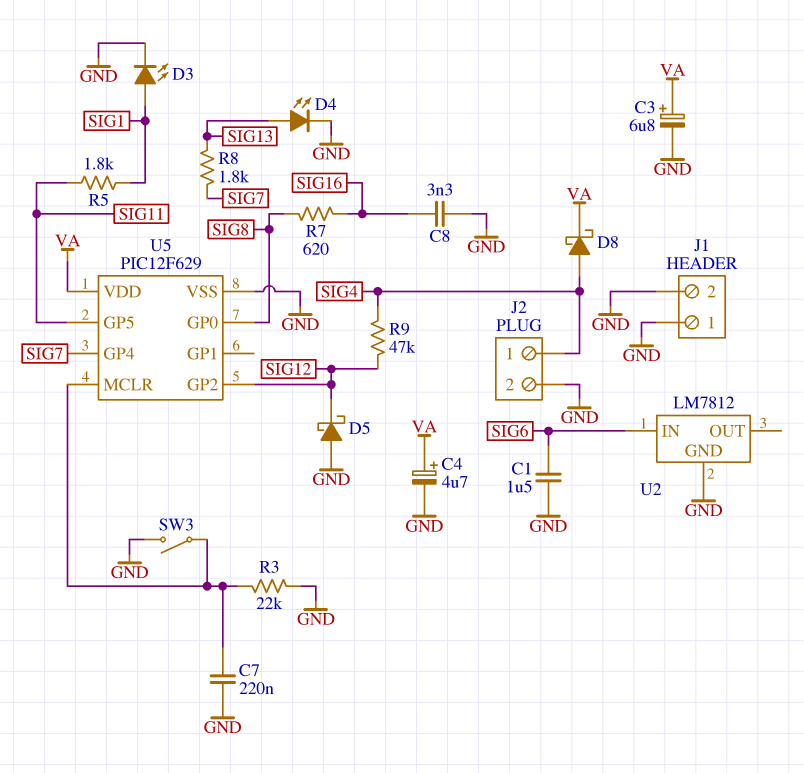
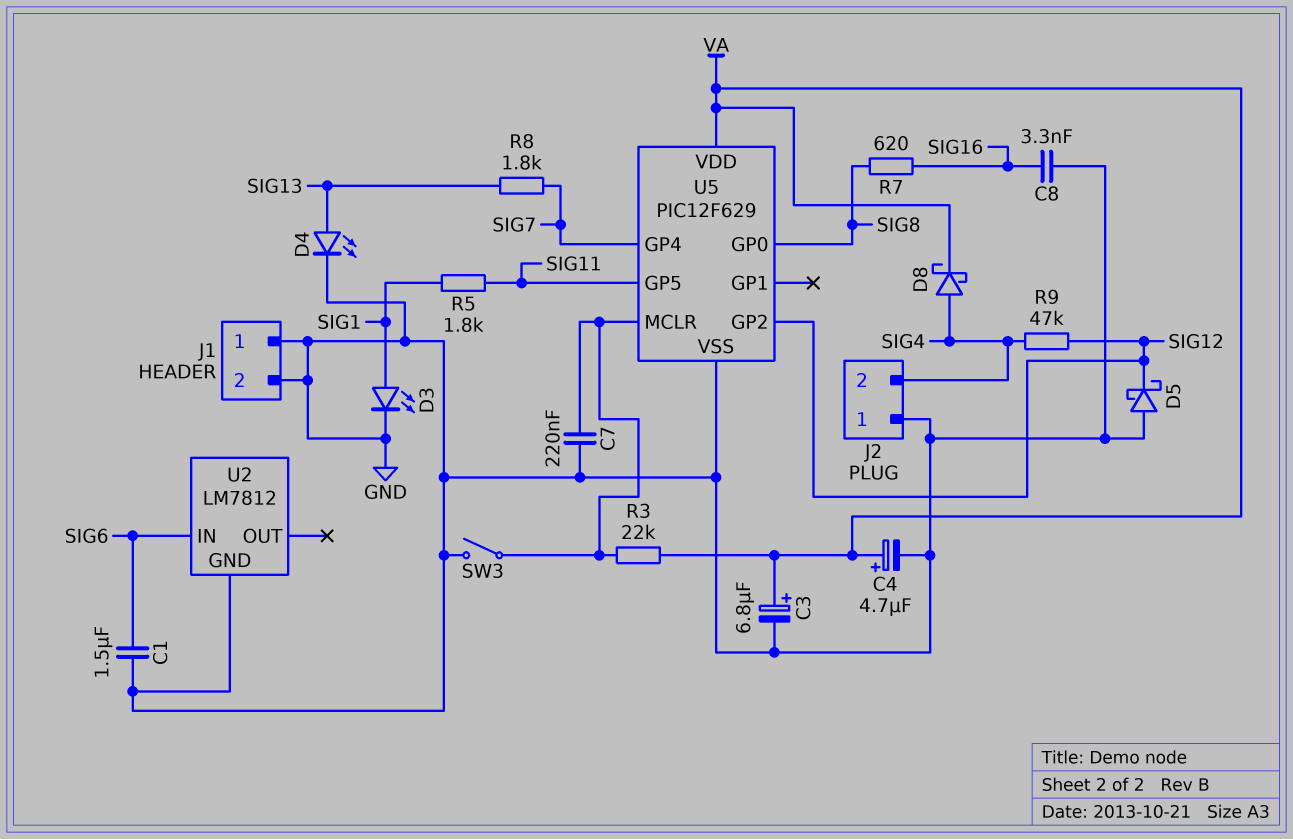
J2 pin 1: SIG4 -> GND
J2 pin 2: GND -> SIG4
R3: 22k (GND, U5/MCLR) -> 22k (U5/MCLR, VA)

